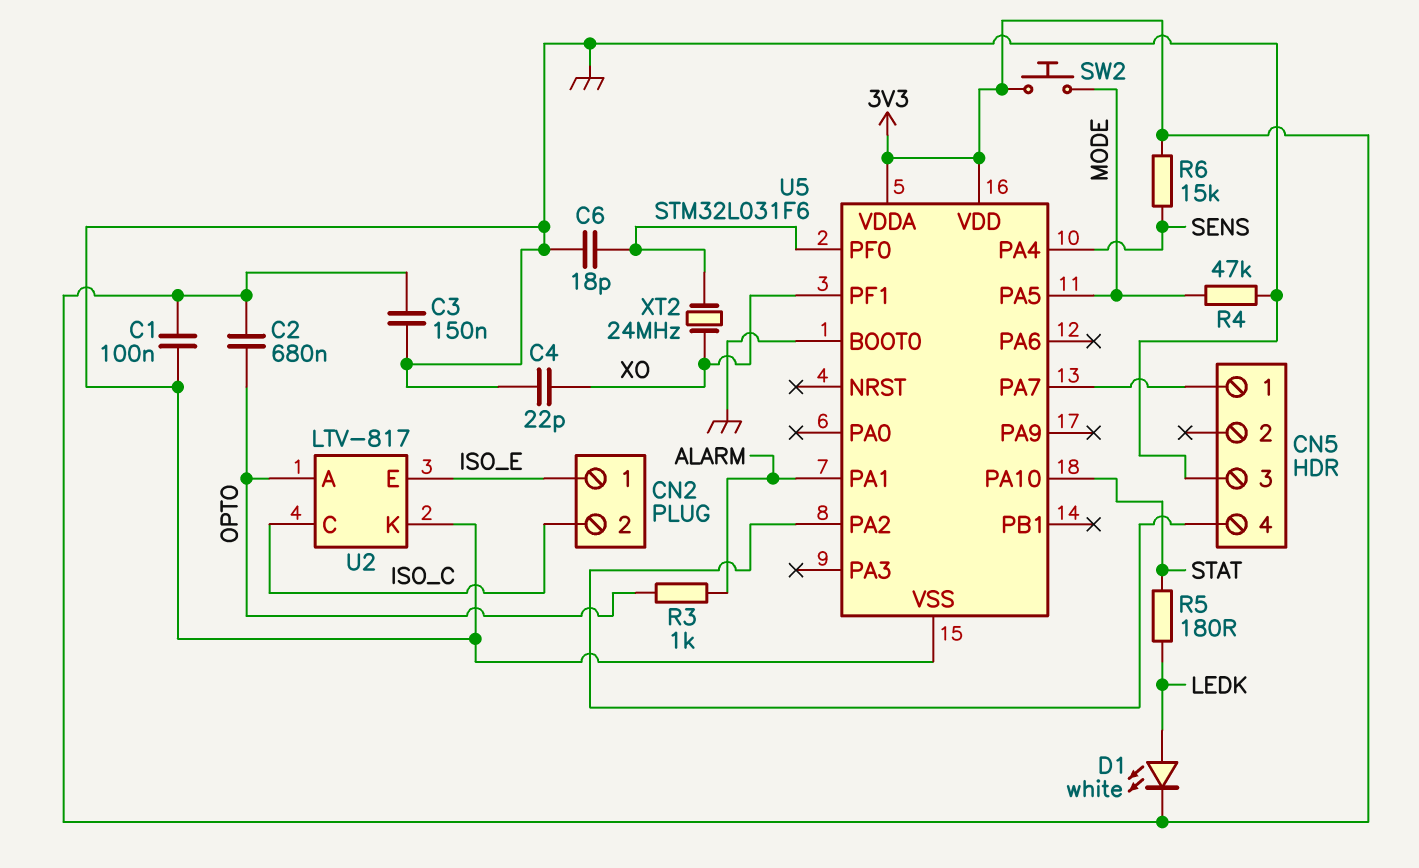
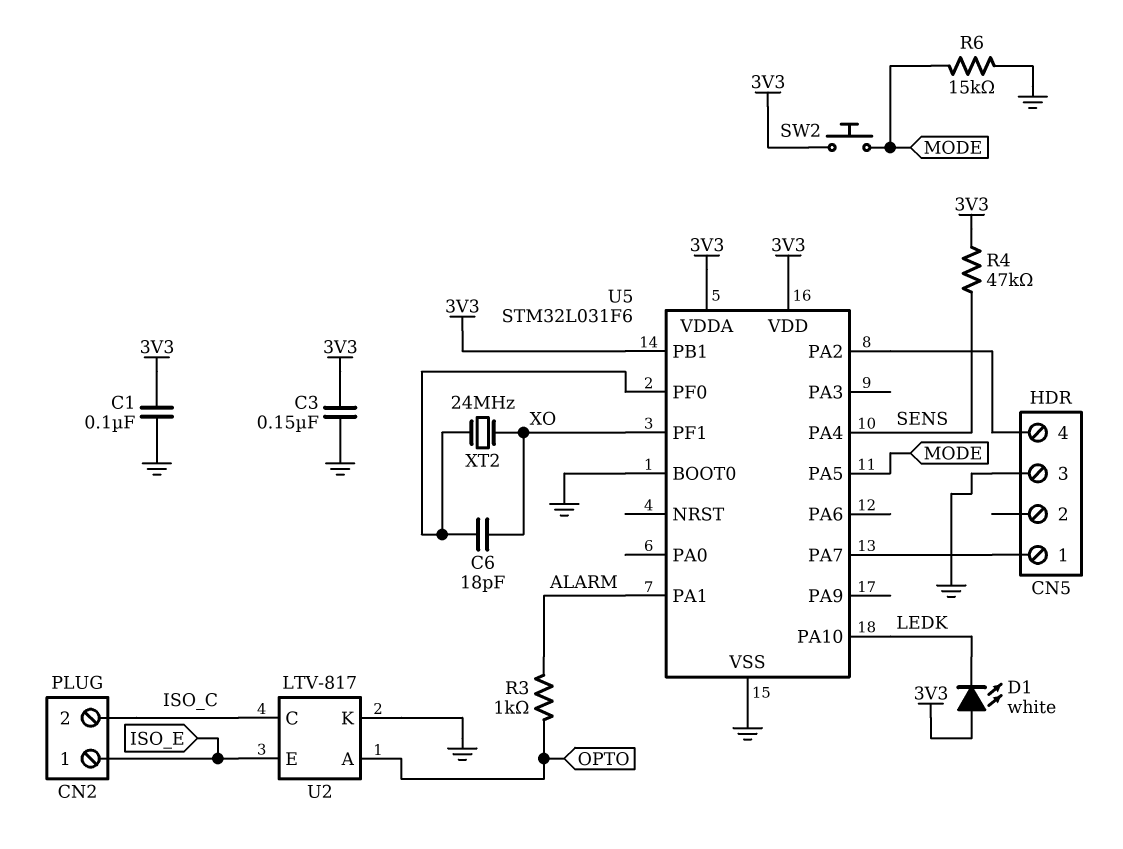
C2: 680nF (3V3, OPTO) -> none
C4: 22pF (GND, XO) -> none
C6: 18pF (GND, U5/PF0) -> 18pF (U5/PF0, XO)
D1: LED white (A LEDK, K 3V3) -> LED white (A 3V3, K LEDK)
R4: 47k (GND, MODE) -> 47k (3V3, SENS)
R5: 180 (LEDK, STAT) -> none
R6: 15k (3V3, SENS) -> 15k (GND, MODE)
U5 pin PA10: STAT -> LEDK
U5 pin PB1: none -> 3V3

